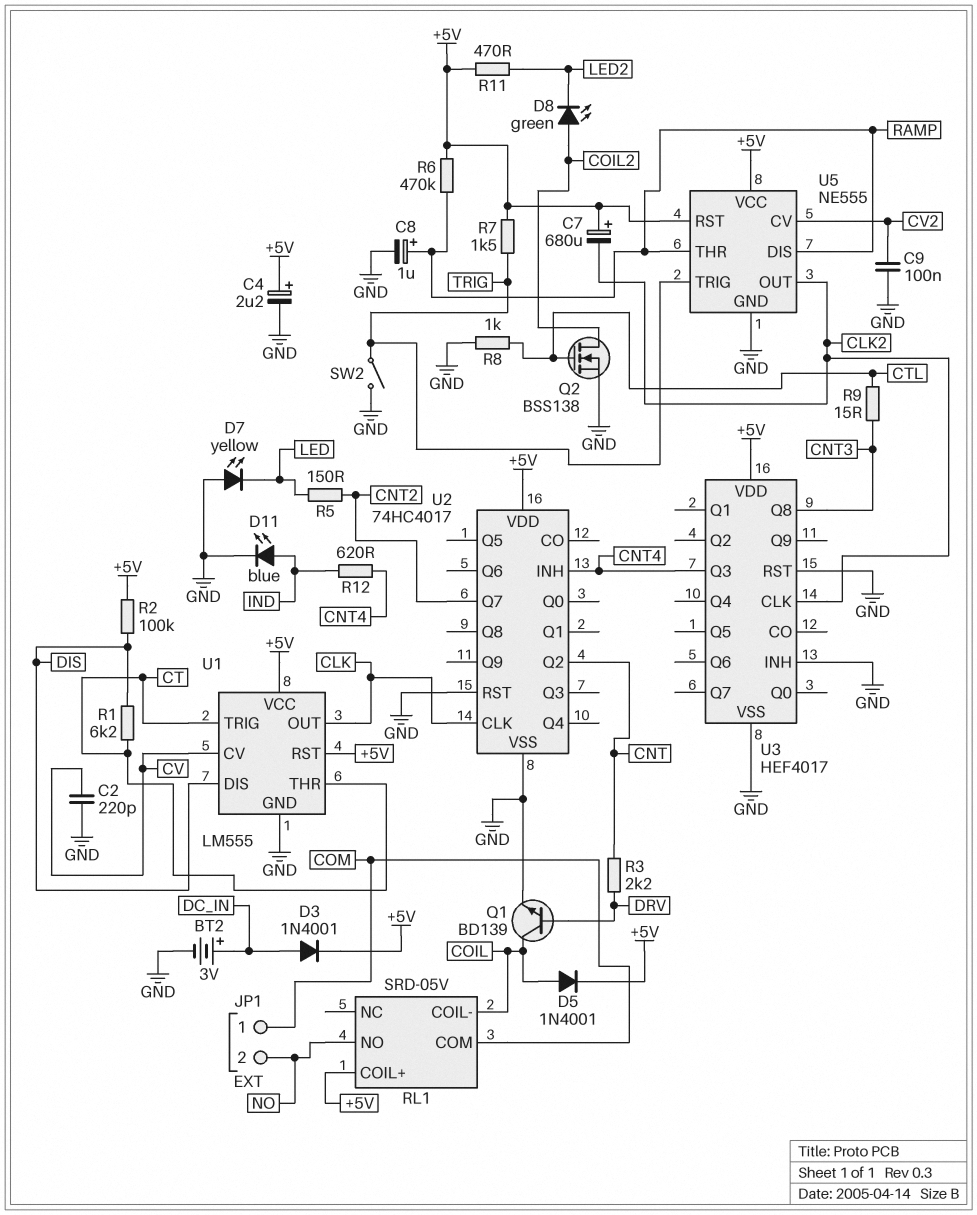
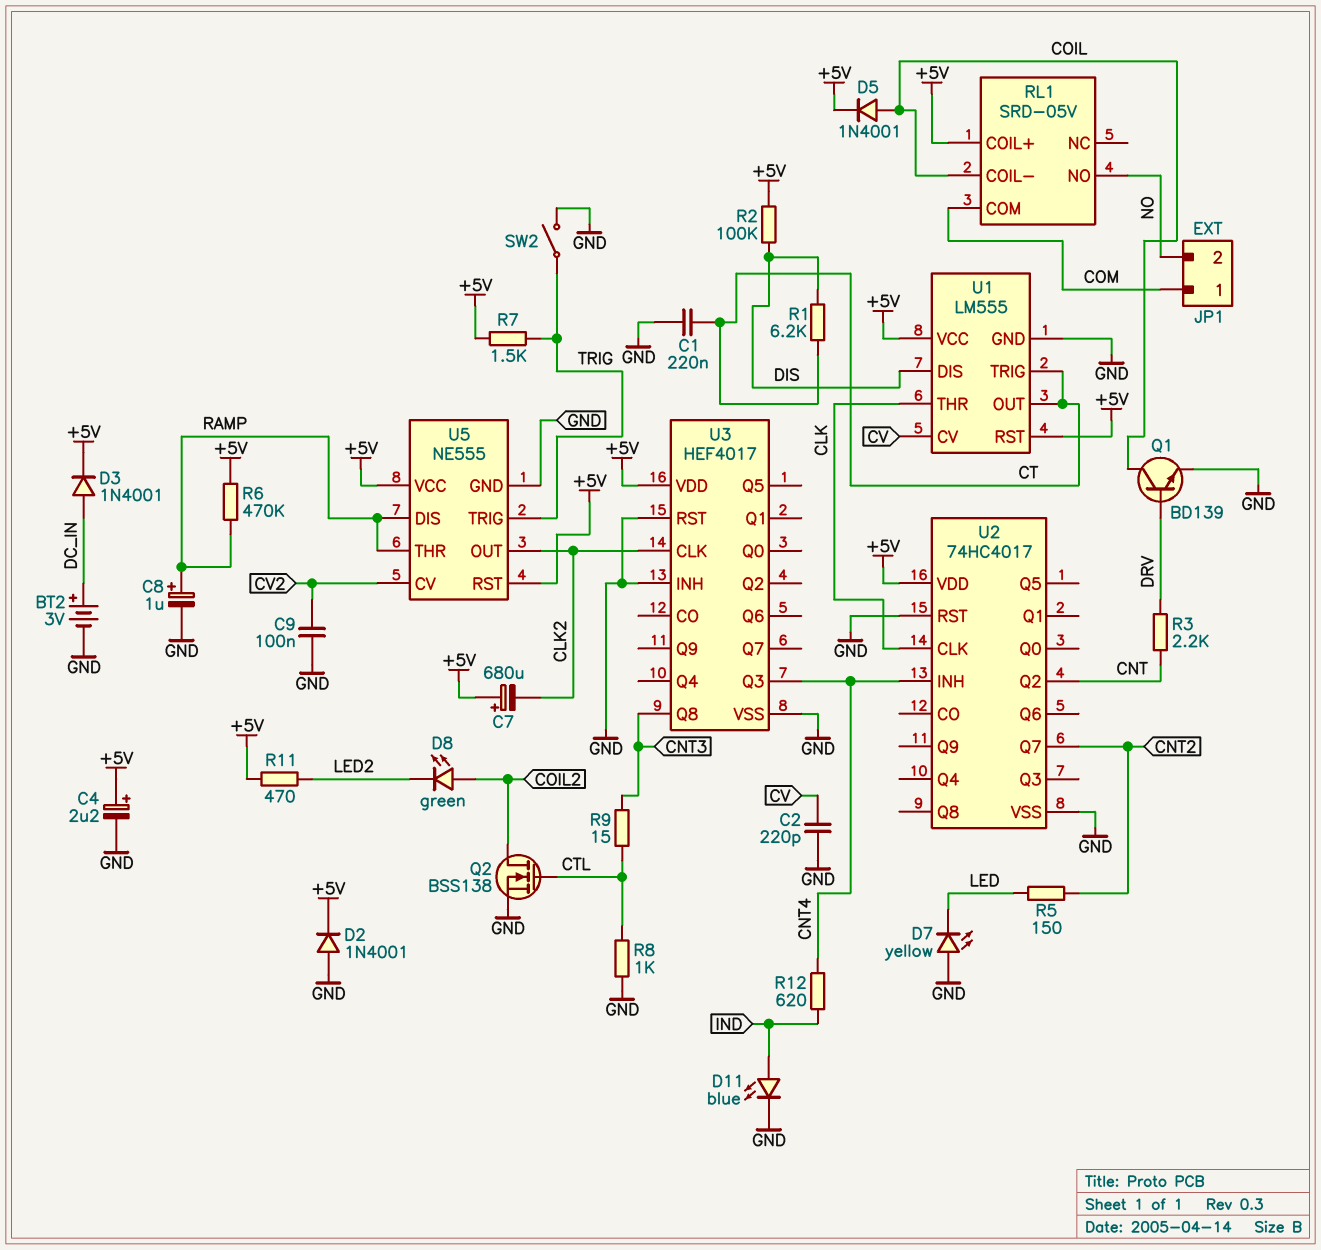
C1: none -> 220nF (CT, GND)
D2: none -> diode 1N4001 (A GND, K +5V)
U1 pin OUT: CLK -> CT
U1 pin THR: CT -> CLK

